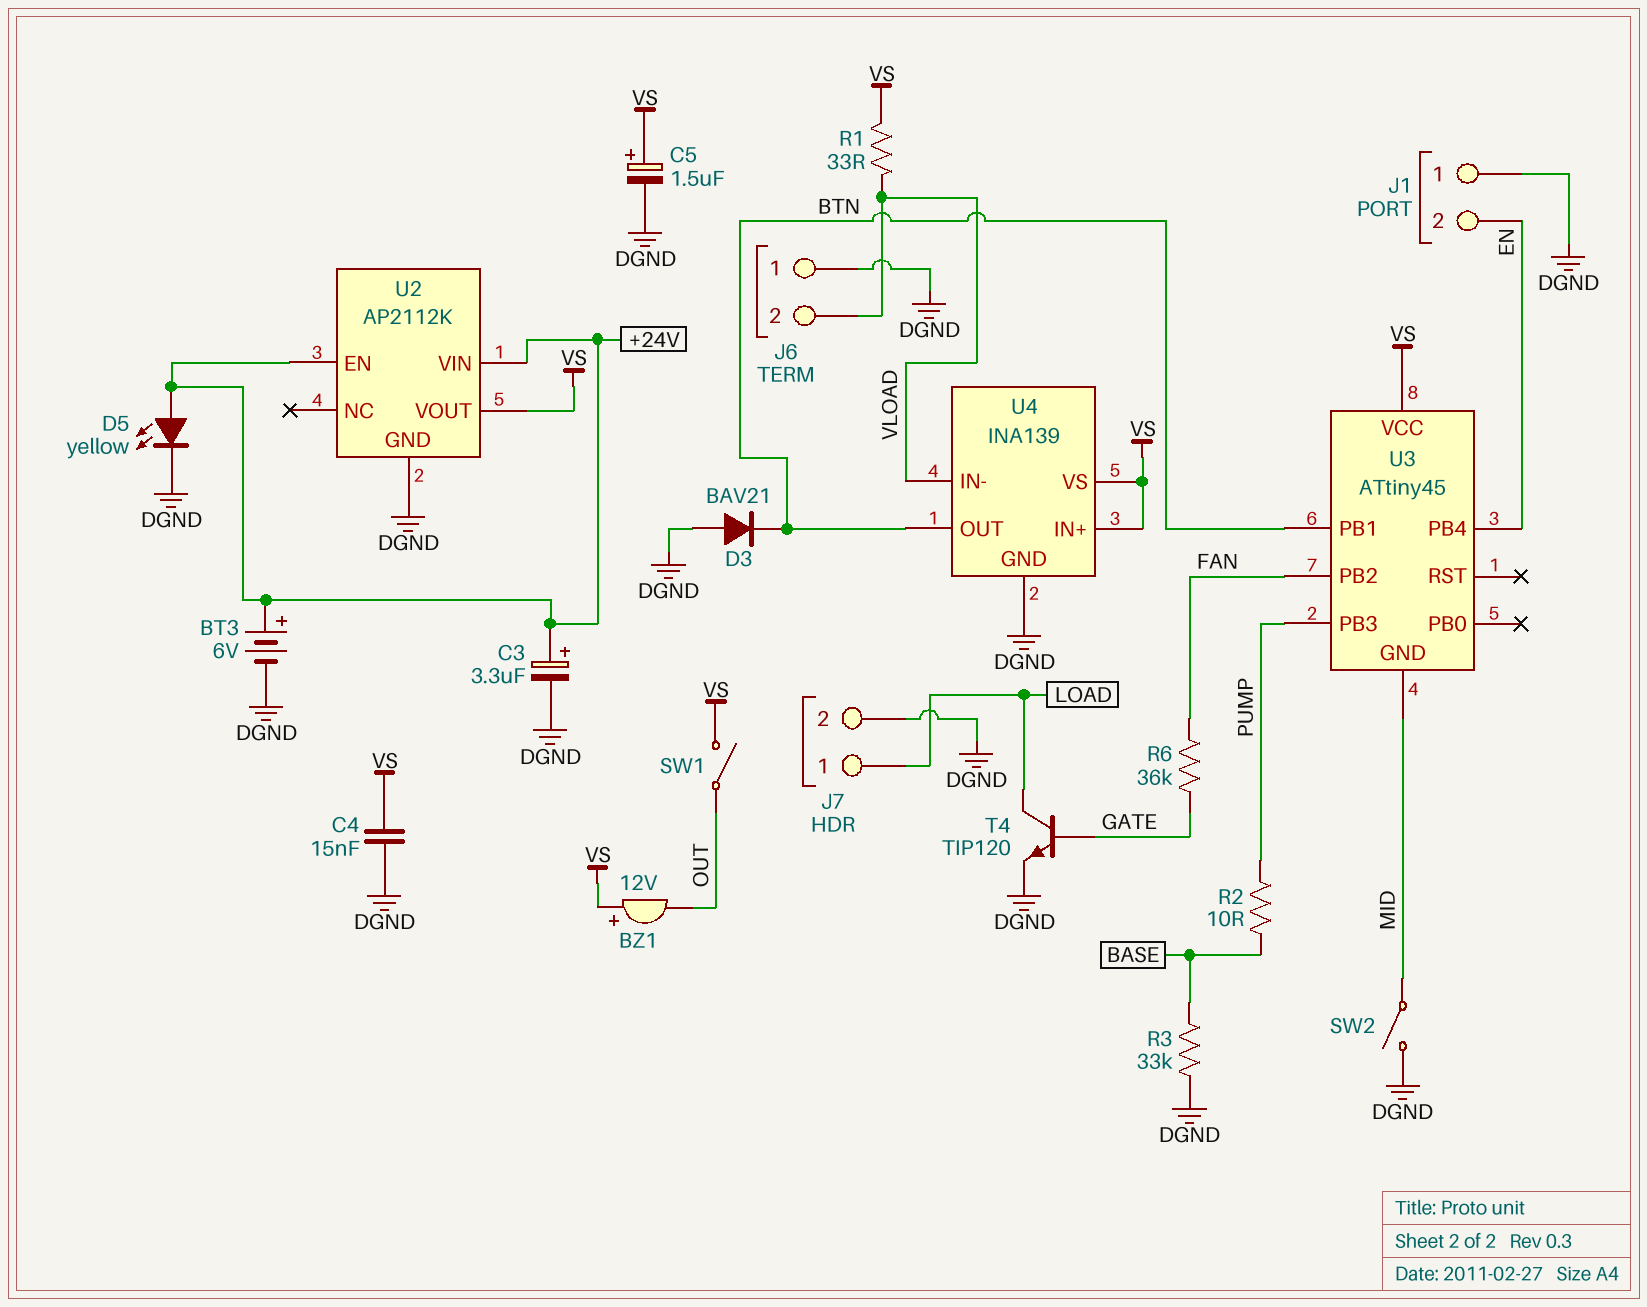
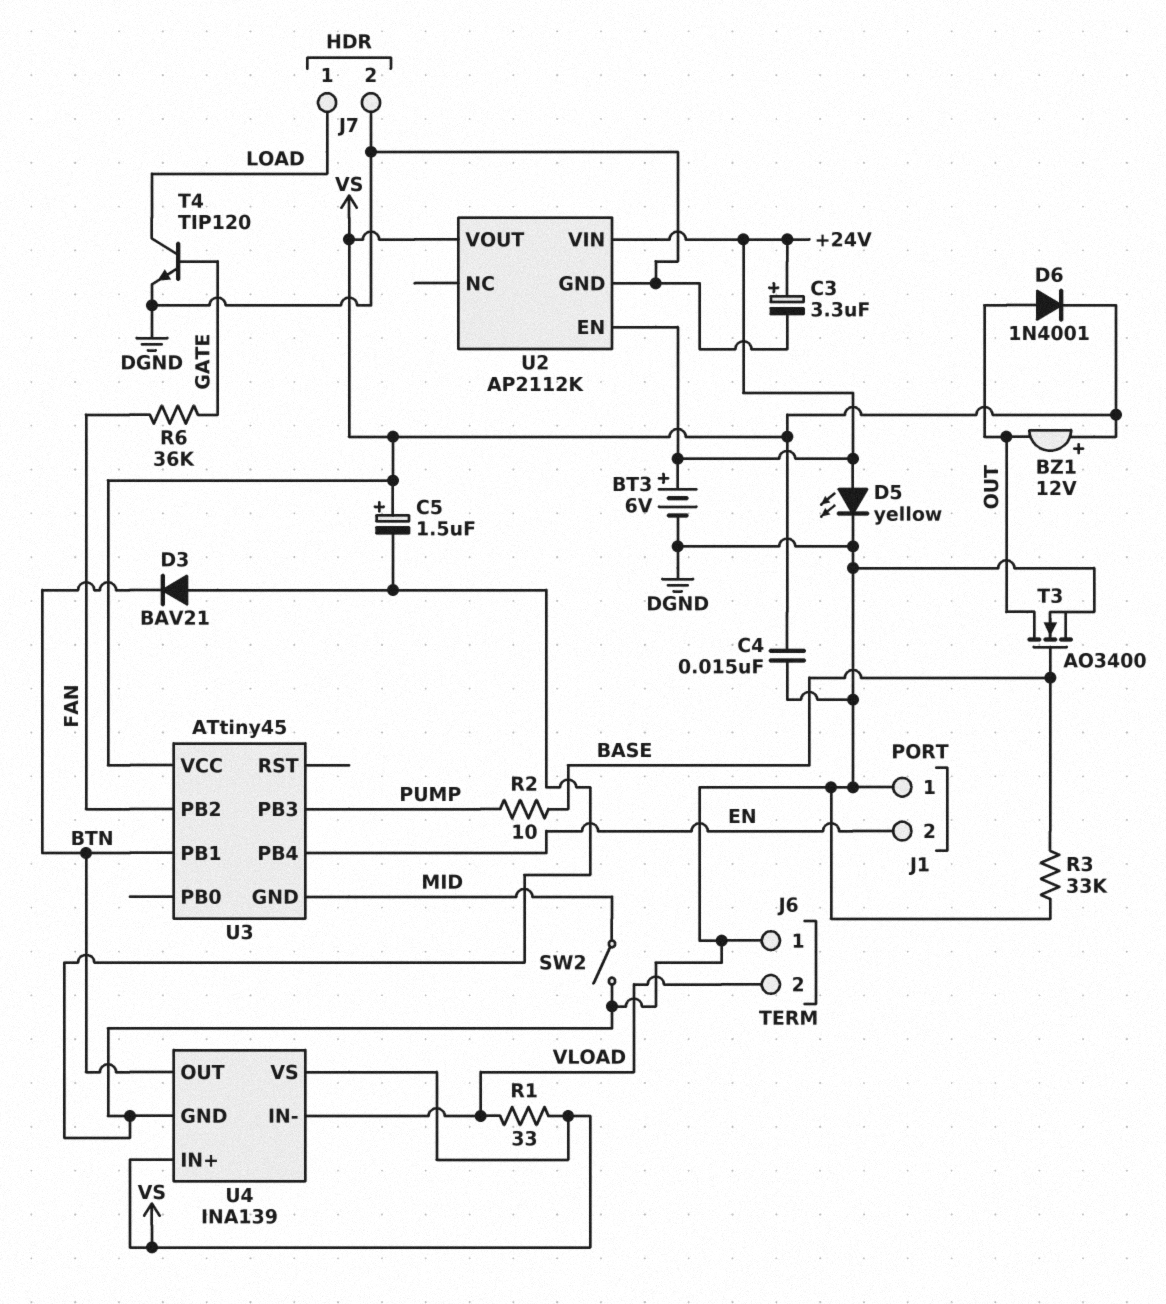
D6: none -> diode 1N4001 (A OUT, K VS)
SW1: switch (OUT, VS) -> none
T3: none -> NMOS AO3400 (G BASE, D OUT, S DGND)

